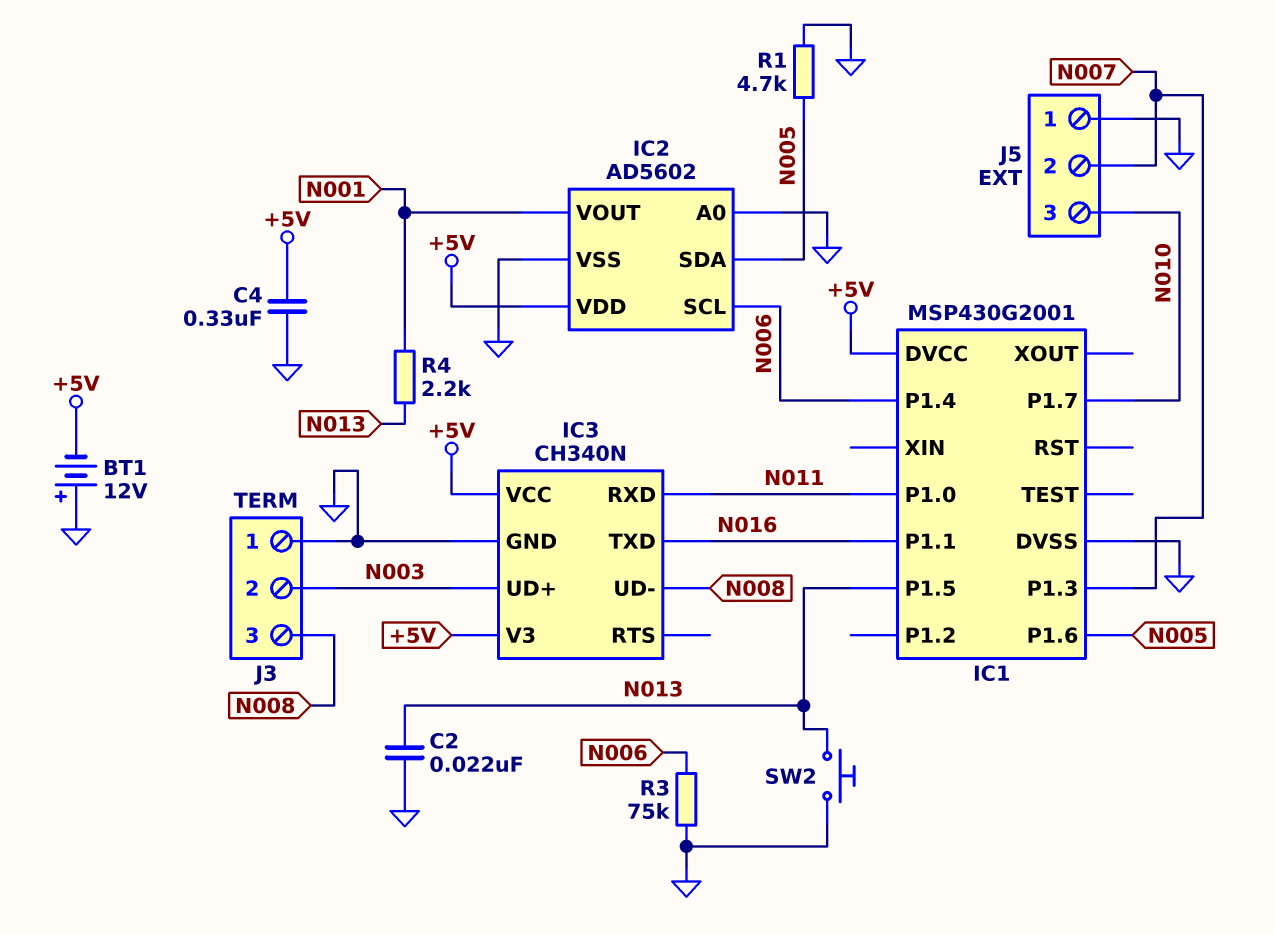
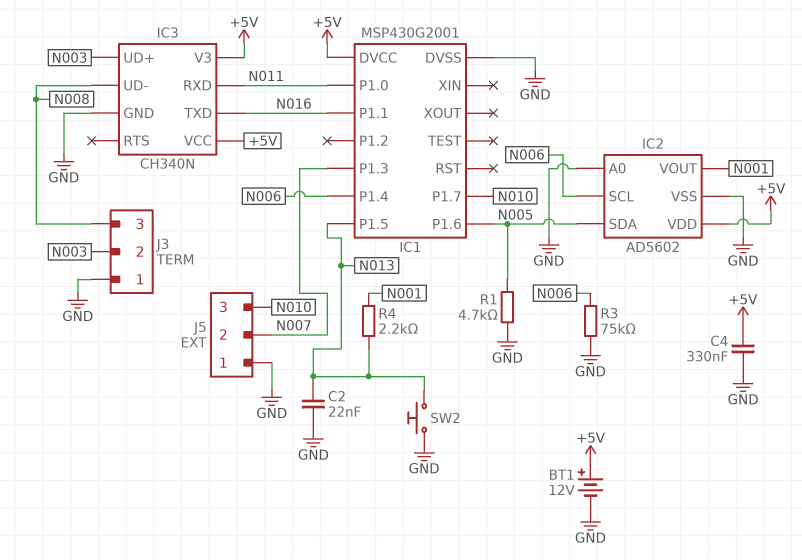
BT1: 12V (plus GND, minus +5V) -> 12V (plus +5V, minus GND)

